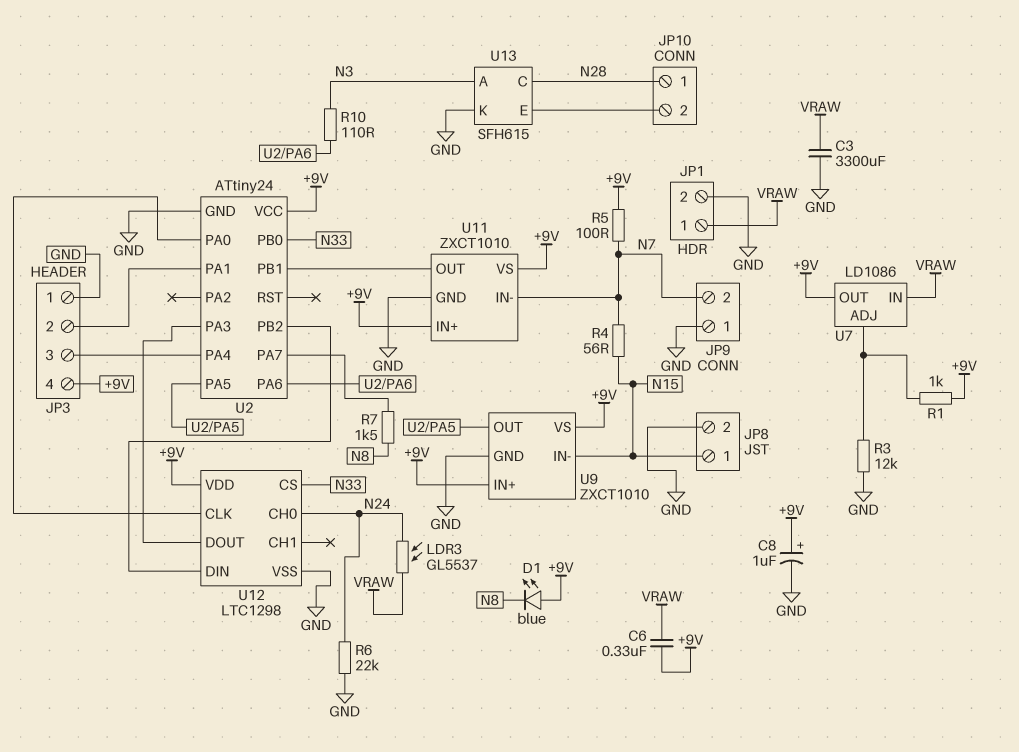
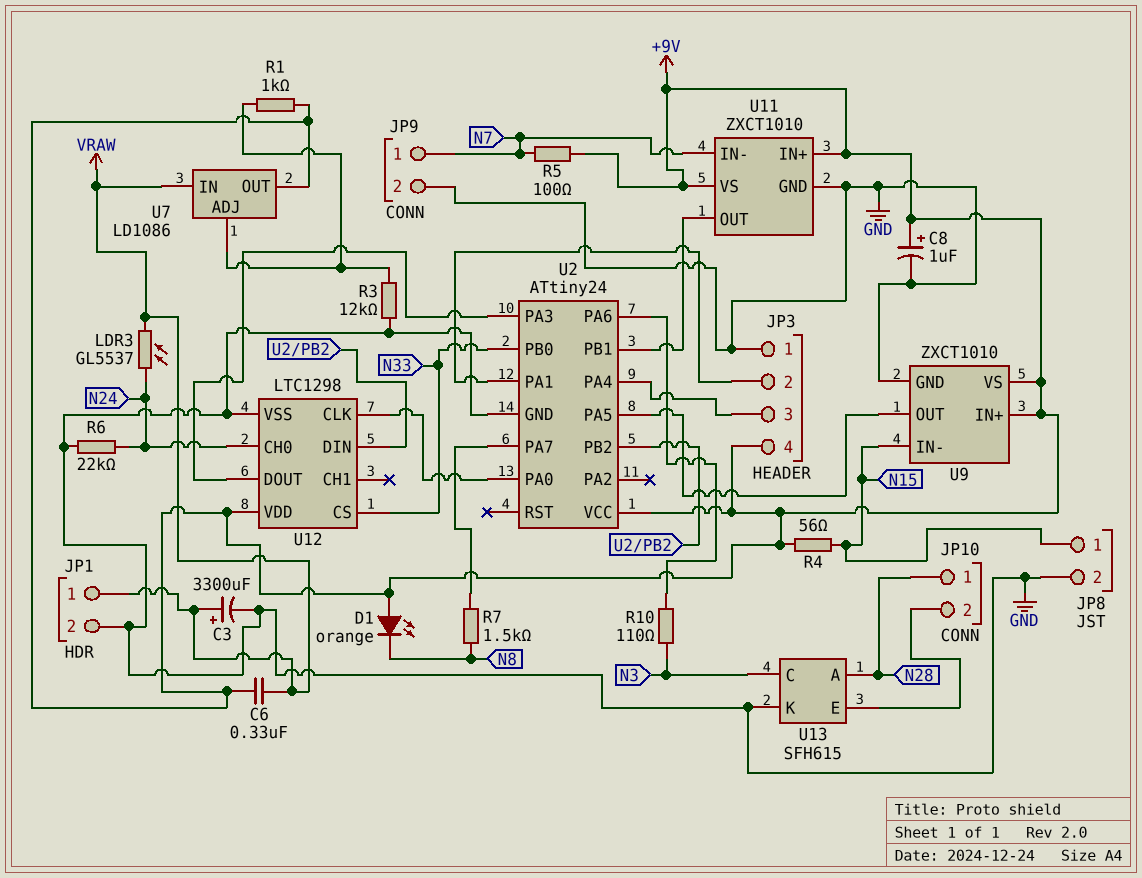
C3: 3300uF (GND, VRAW) -> 3300uF (plus VRAW, minus GND)
D1: LED blue (A +9V, K N8) -> LED orange (A +9V, K N8)
JP9 pin 1: GND -> N7
JP9 pin 2: N7 -> GND
R4: 56 (N7, N15) -> 56 (+9V, N15)
U13 pin A: N3 -> N28
U13 pin C: N28 -> N3

